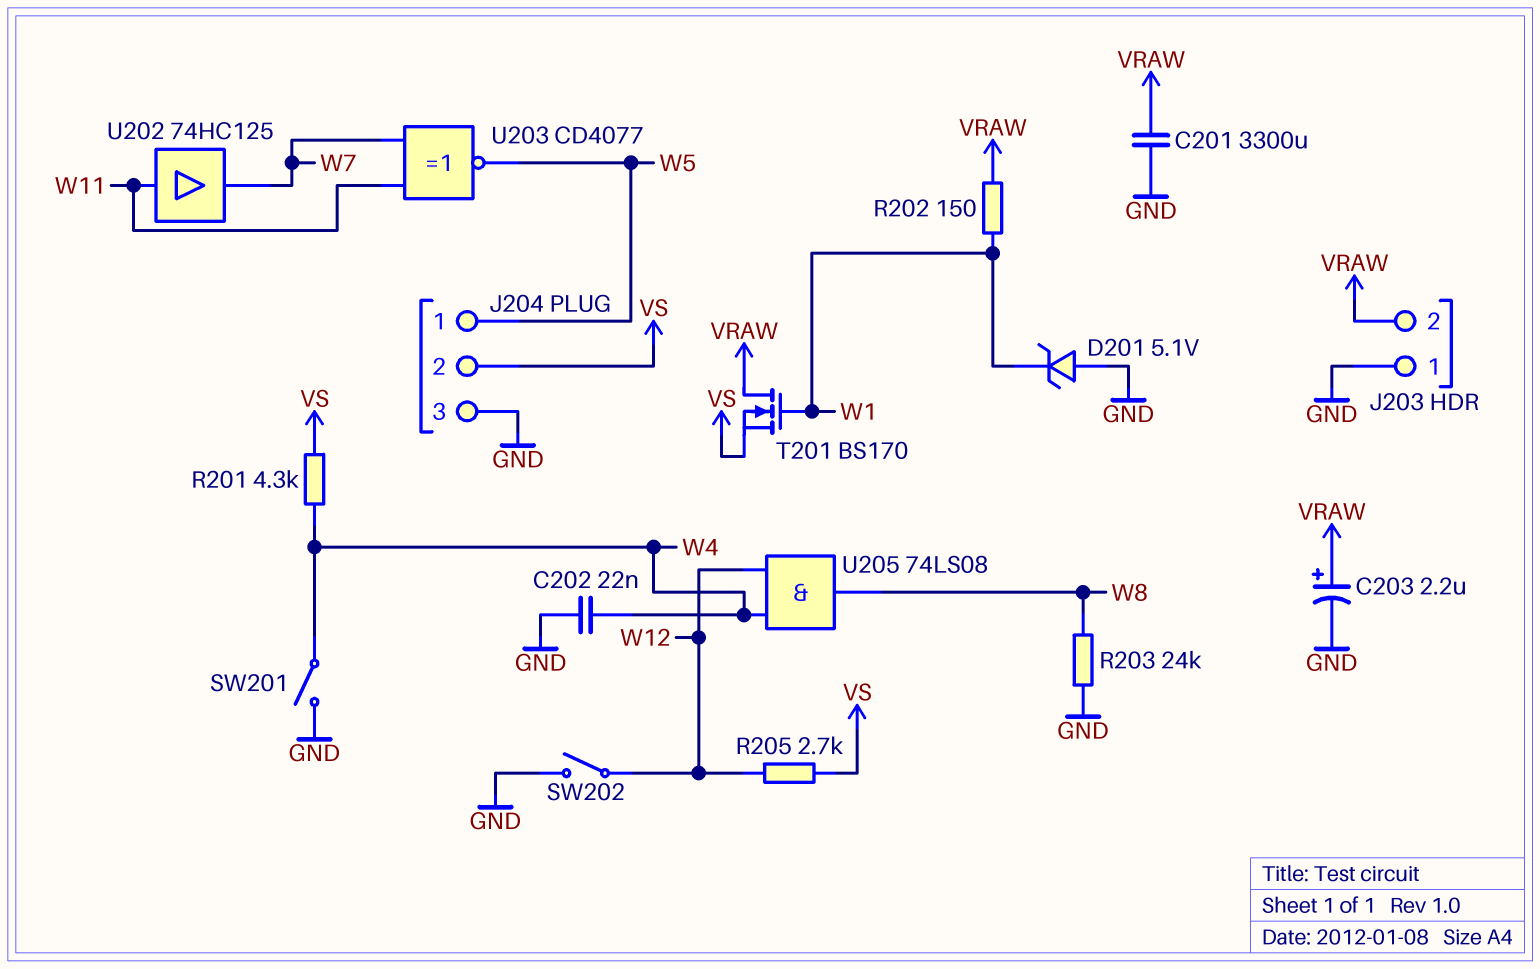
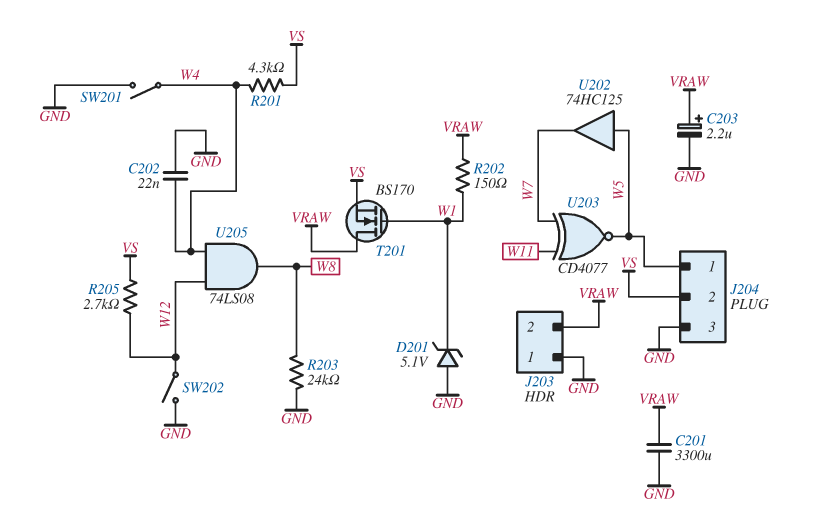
U202: buffer 74HC125 (in W11, out W7) -> buffer 74HC125 (in W5, out W7)

